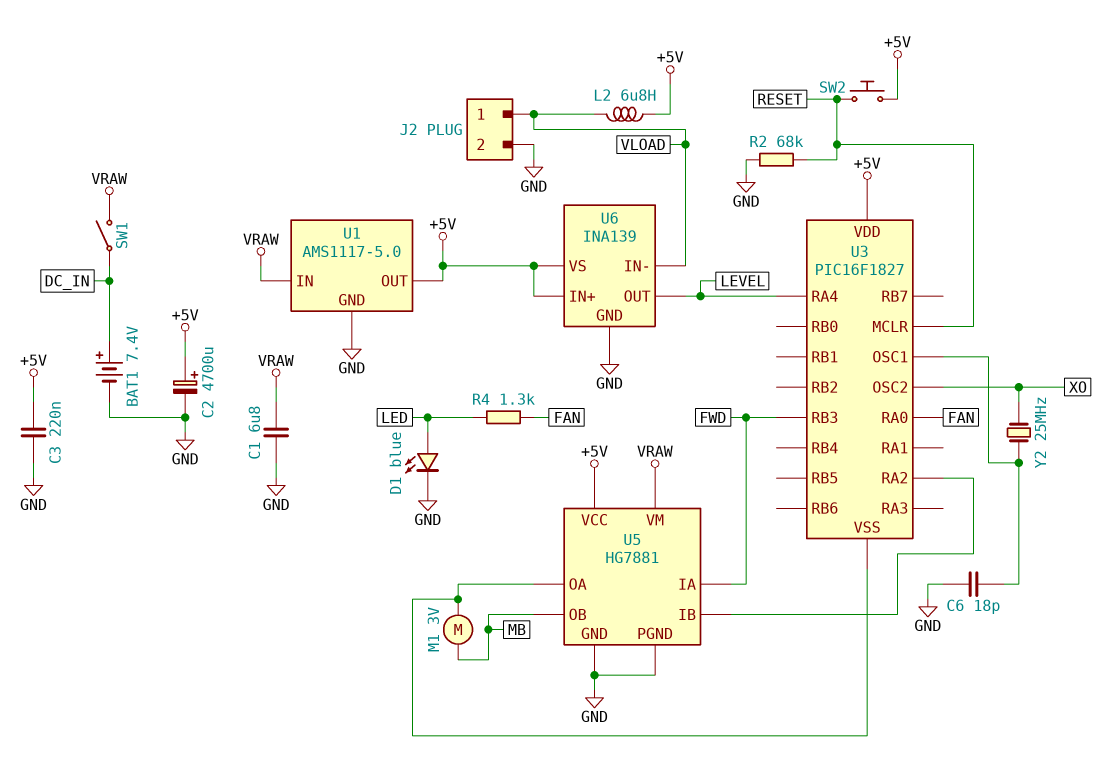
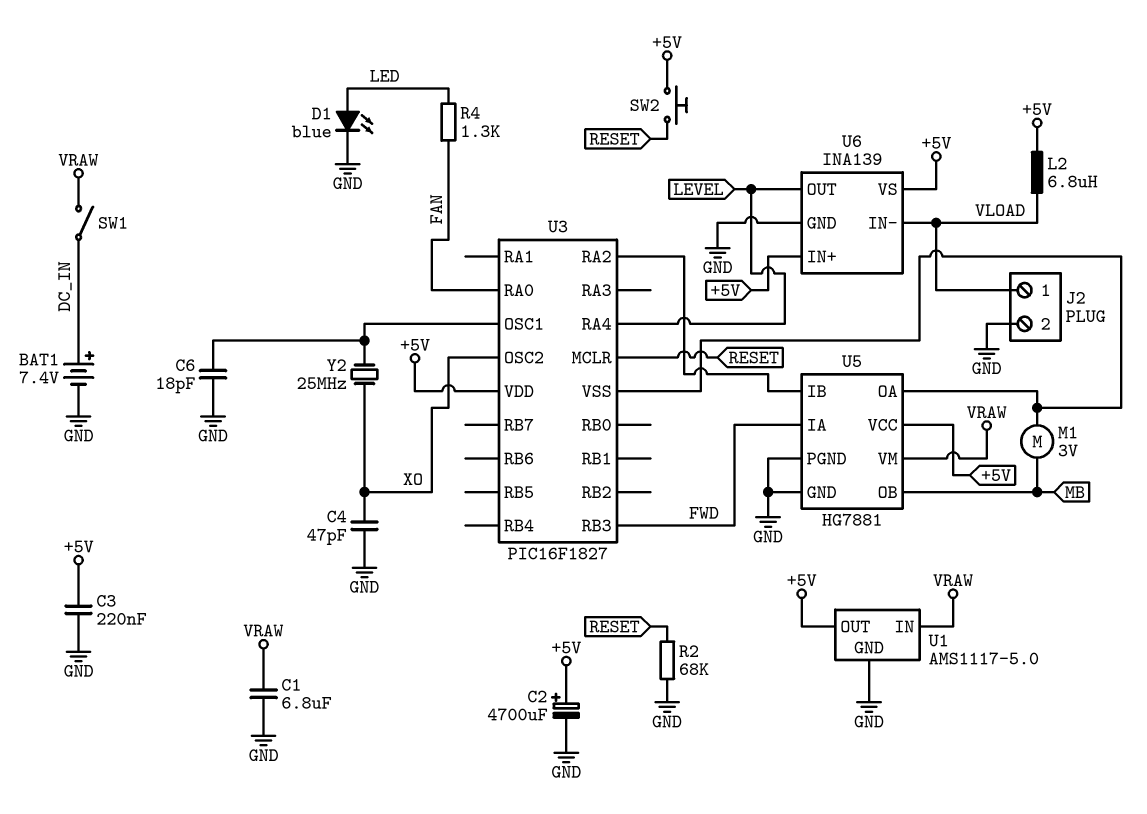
C4: none -> 47pF (GND, XO)

